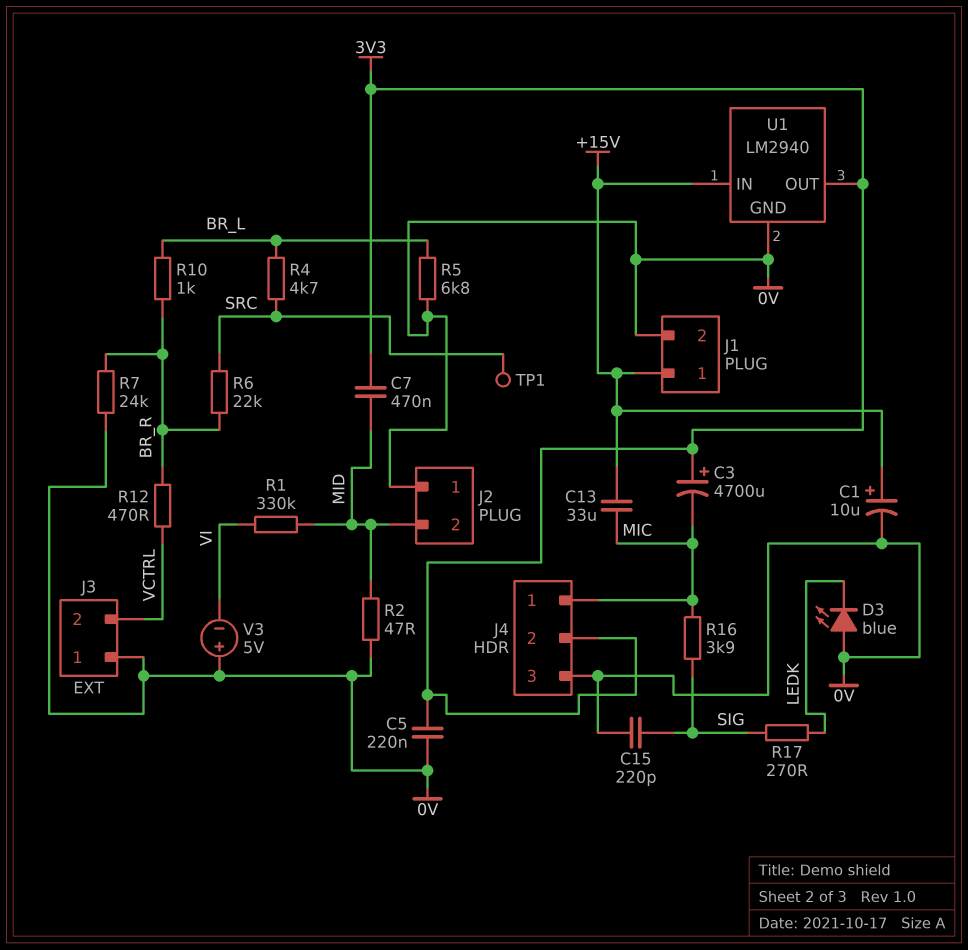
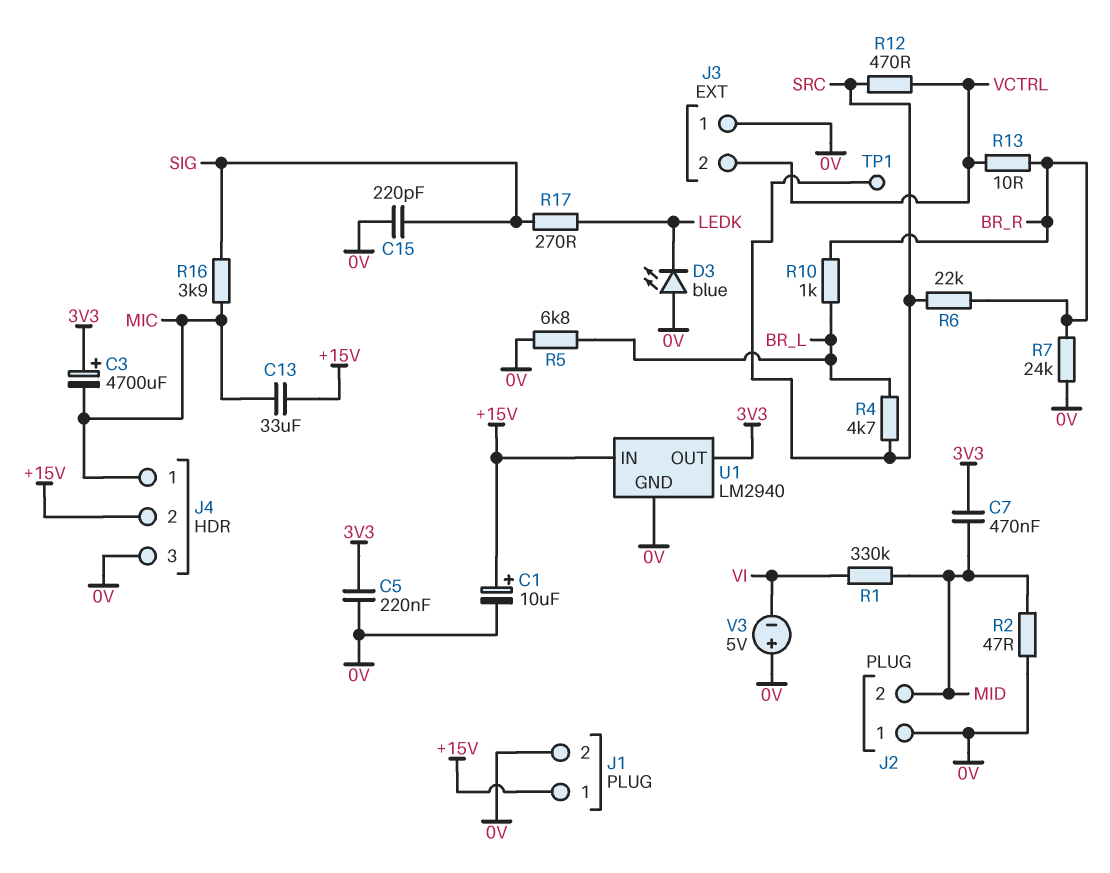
J4 pin 2: 3V3 -> +15V
R12: 470 (BR_R, VCTRL) -> 470 (SRC, VCTRL)
R13: none -> 10 (BR_R, VCTRL)

